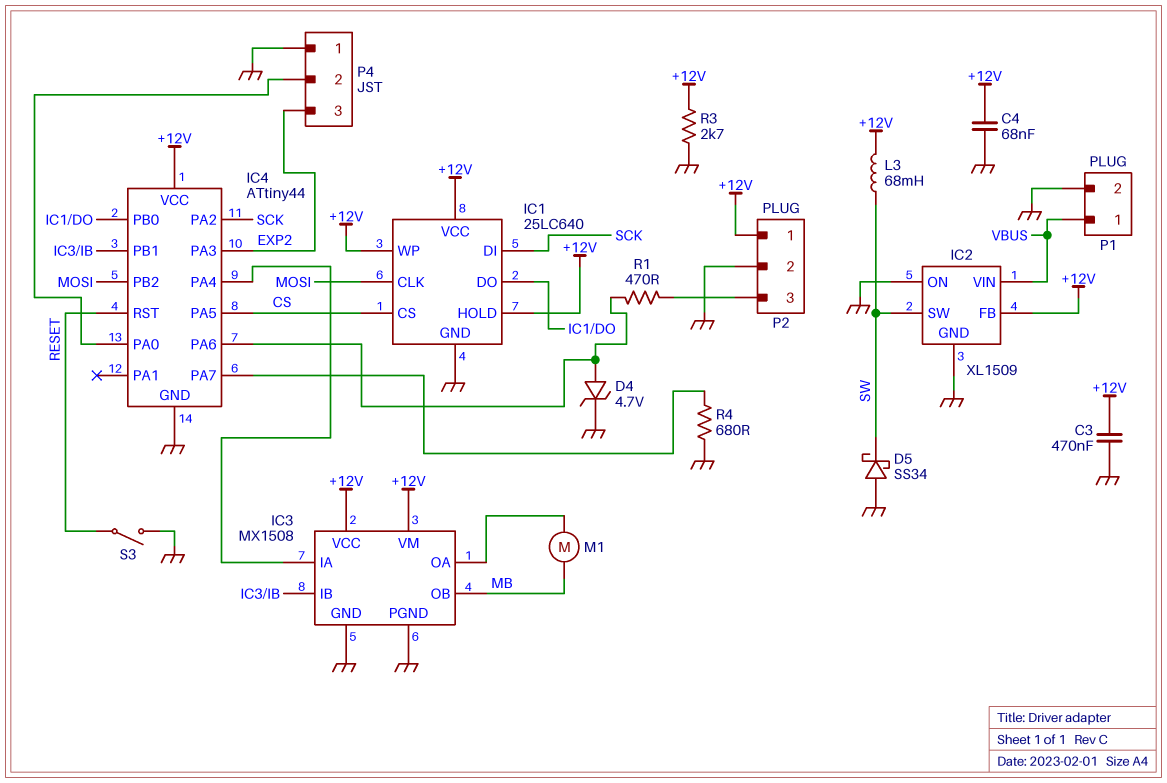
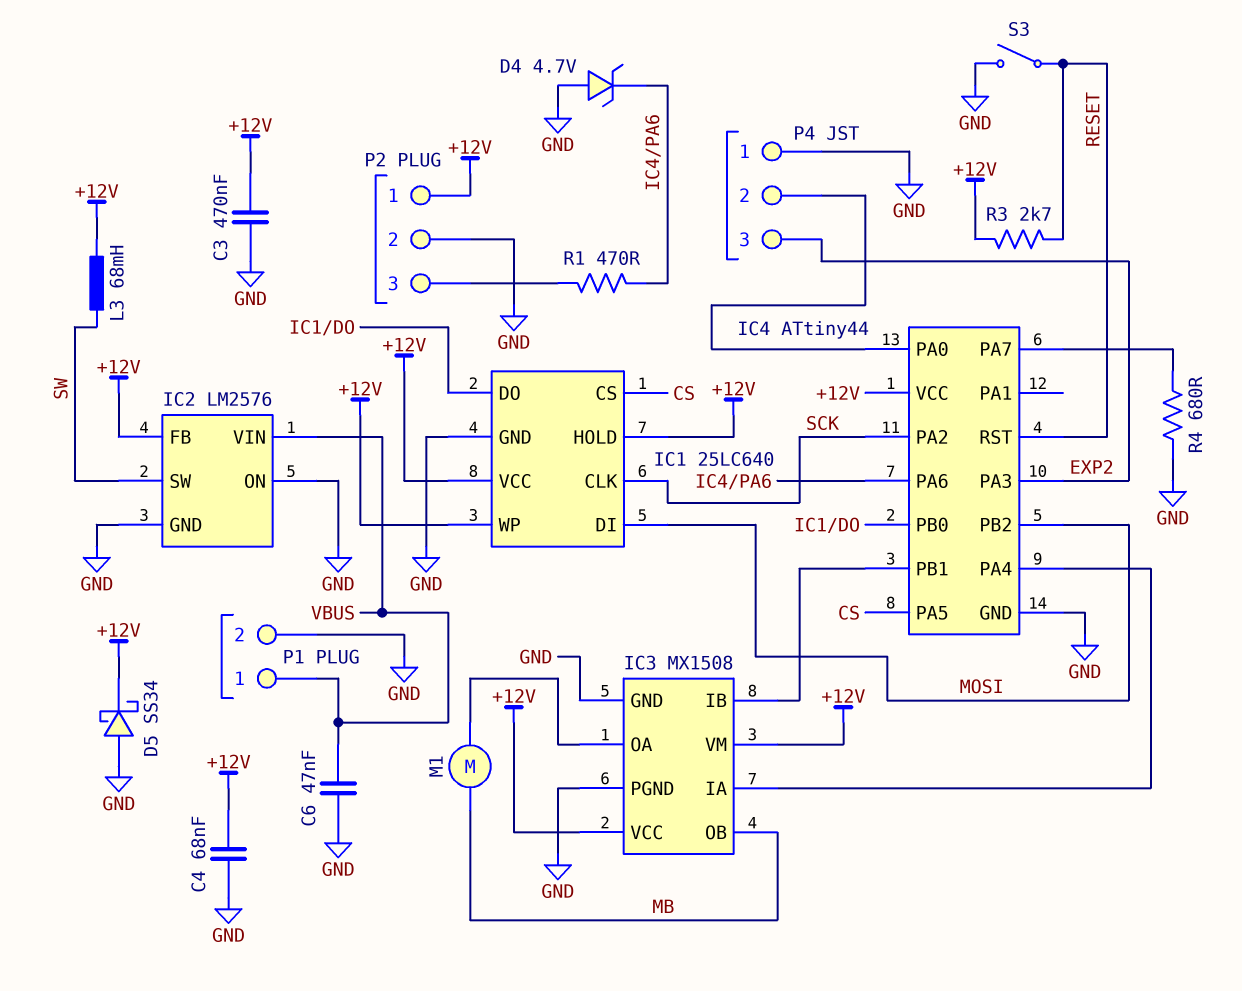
C6: none -> 47nF (GND, VBUS)
D4: zener 4.7V (A IC4/PA6, K GND) -> zener 4.7V (A GND, K IC4/PA6)
D5: schottky SS34 (A GND, K SW) -> schottky SS34 (A GND, K +12V)
IC1 pin CLK: MOSI -> SCK
IC1 pin DI: SCK -> MOSI
IC2: XL1509 -> LM2576
R3: 2.7k (+12V, GND) -> 2.7k (+12V, RESET)

